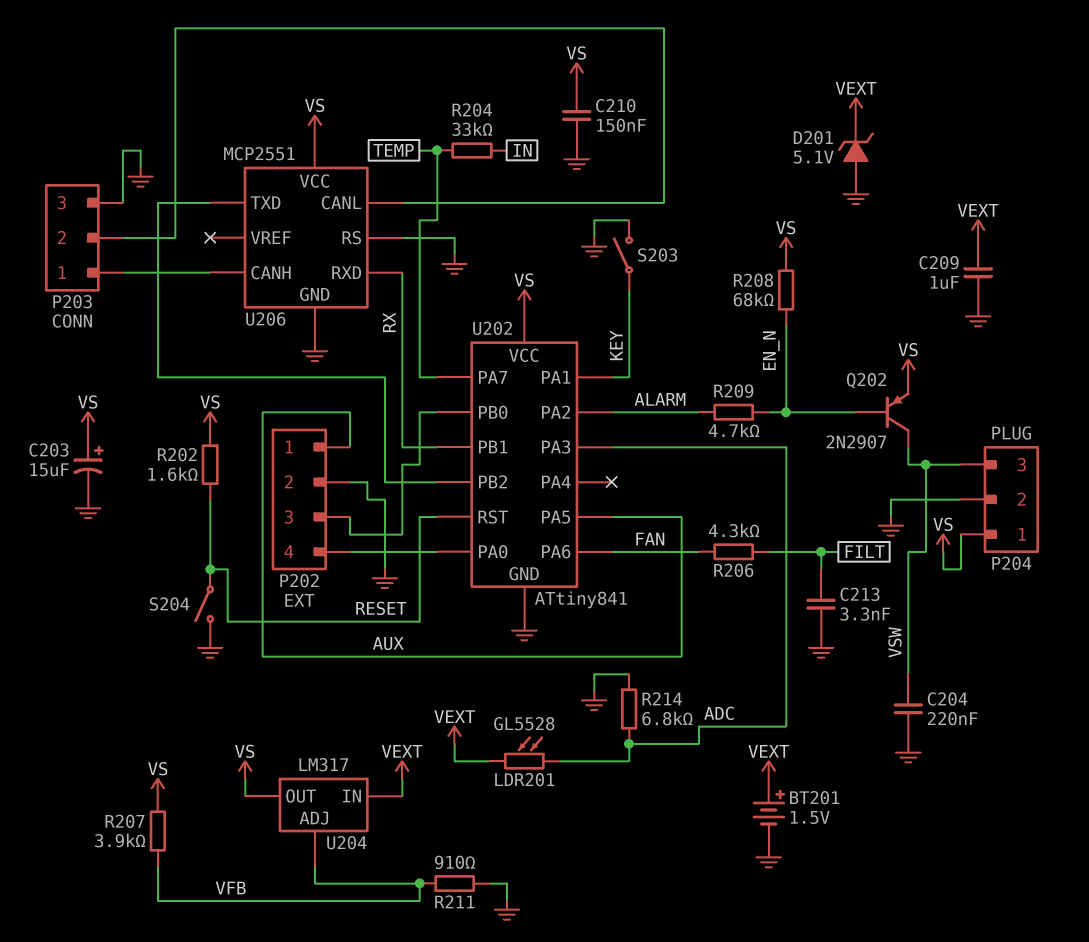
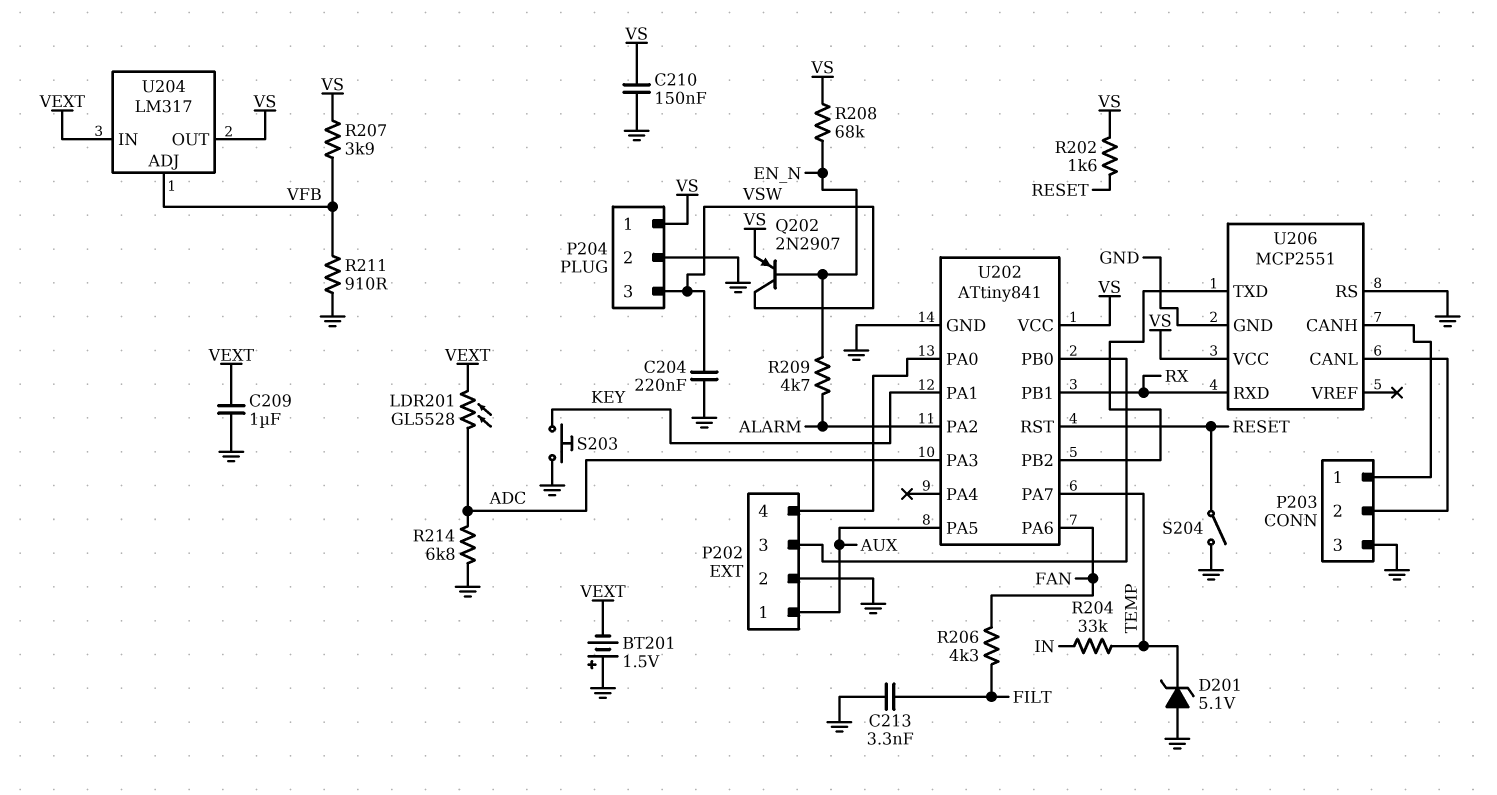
BT201: 1.5V (plus VEXT, minus GND) -> 1.5V (plus GND, minus VEXT)
C203: 15uF (plus VS, minus GND) -> none
D201: zener 5.1V (A GND, K VEXT) -> zener 5.1V (A GND, K TEMP)
S203: switch (GND, KEY) -> button (GND, KEY)

